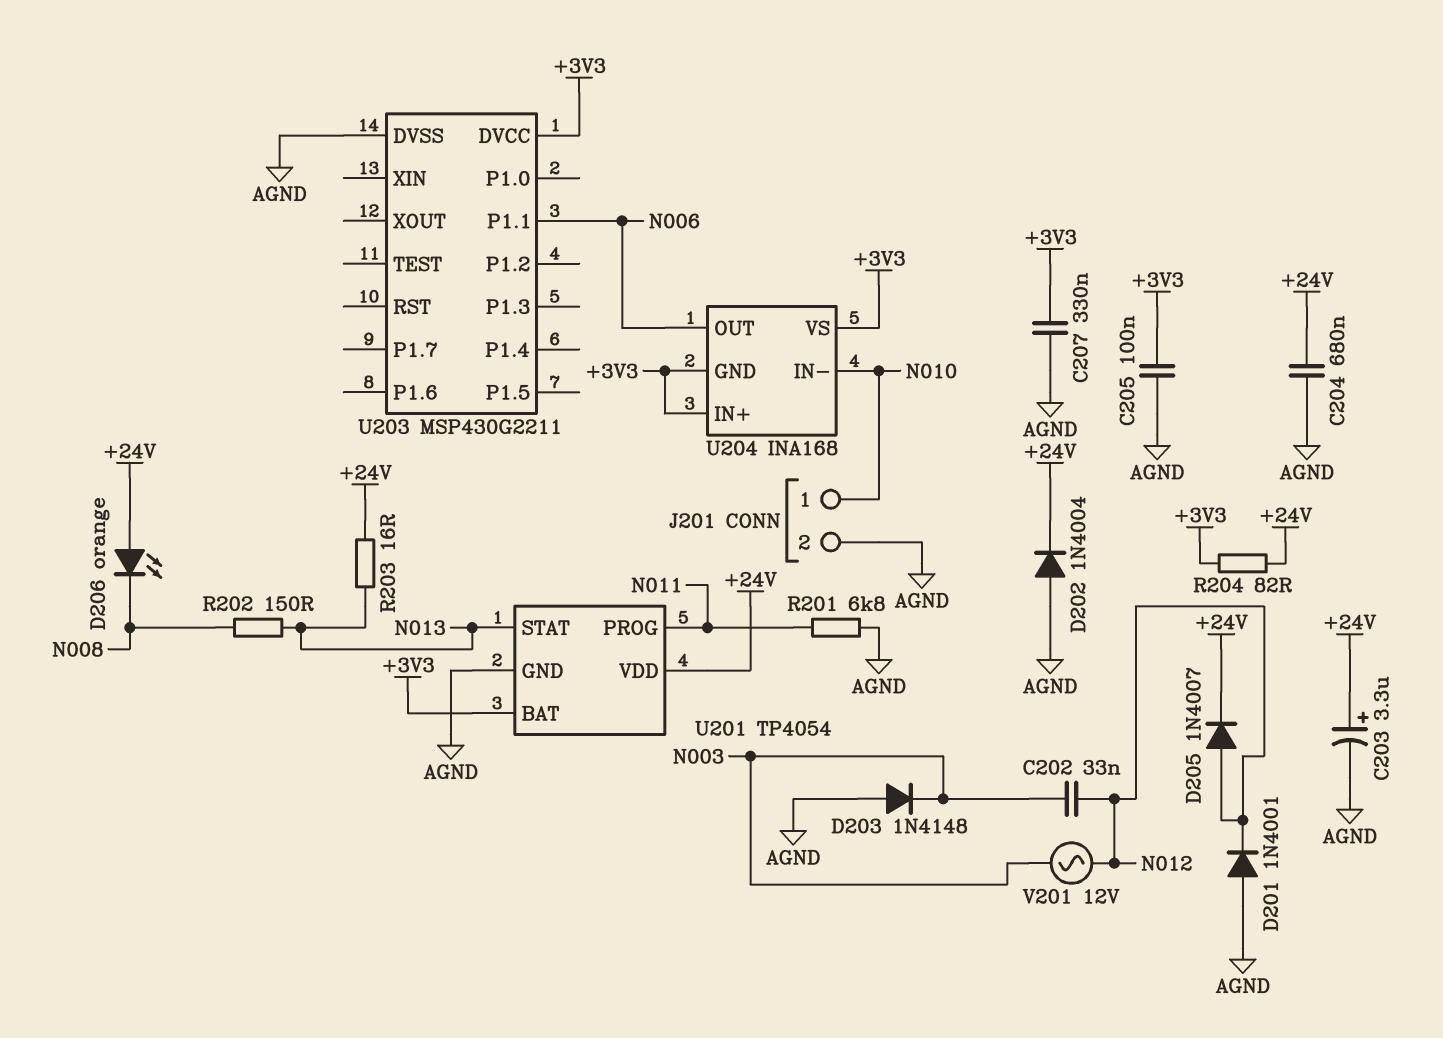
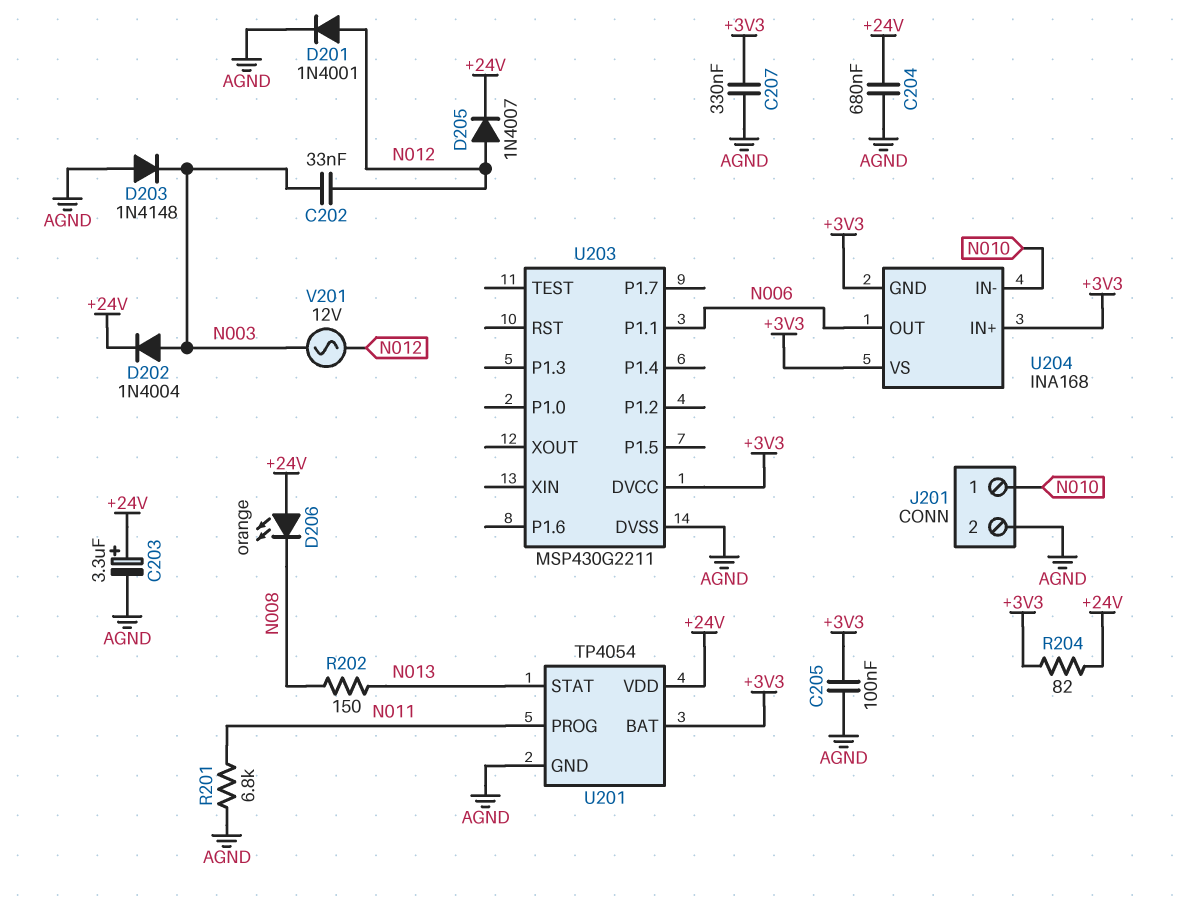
D201: diode 1N4001 (A AGND, K N012) -> diode 1N4001 (A N012, K AGND)
D202: diode 1N4004 (A AGND, K +24V) -> diode 1N4004 (A N003, K +24V)
R203: 16 (+24V, N013) -> none

